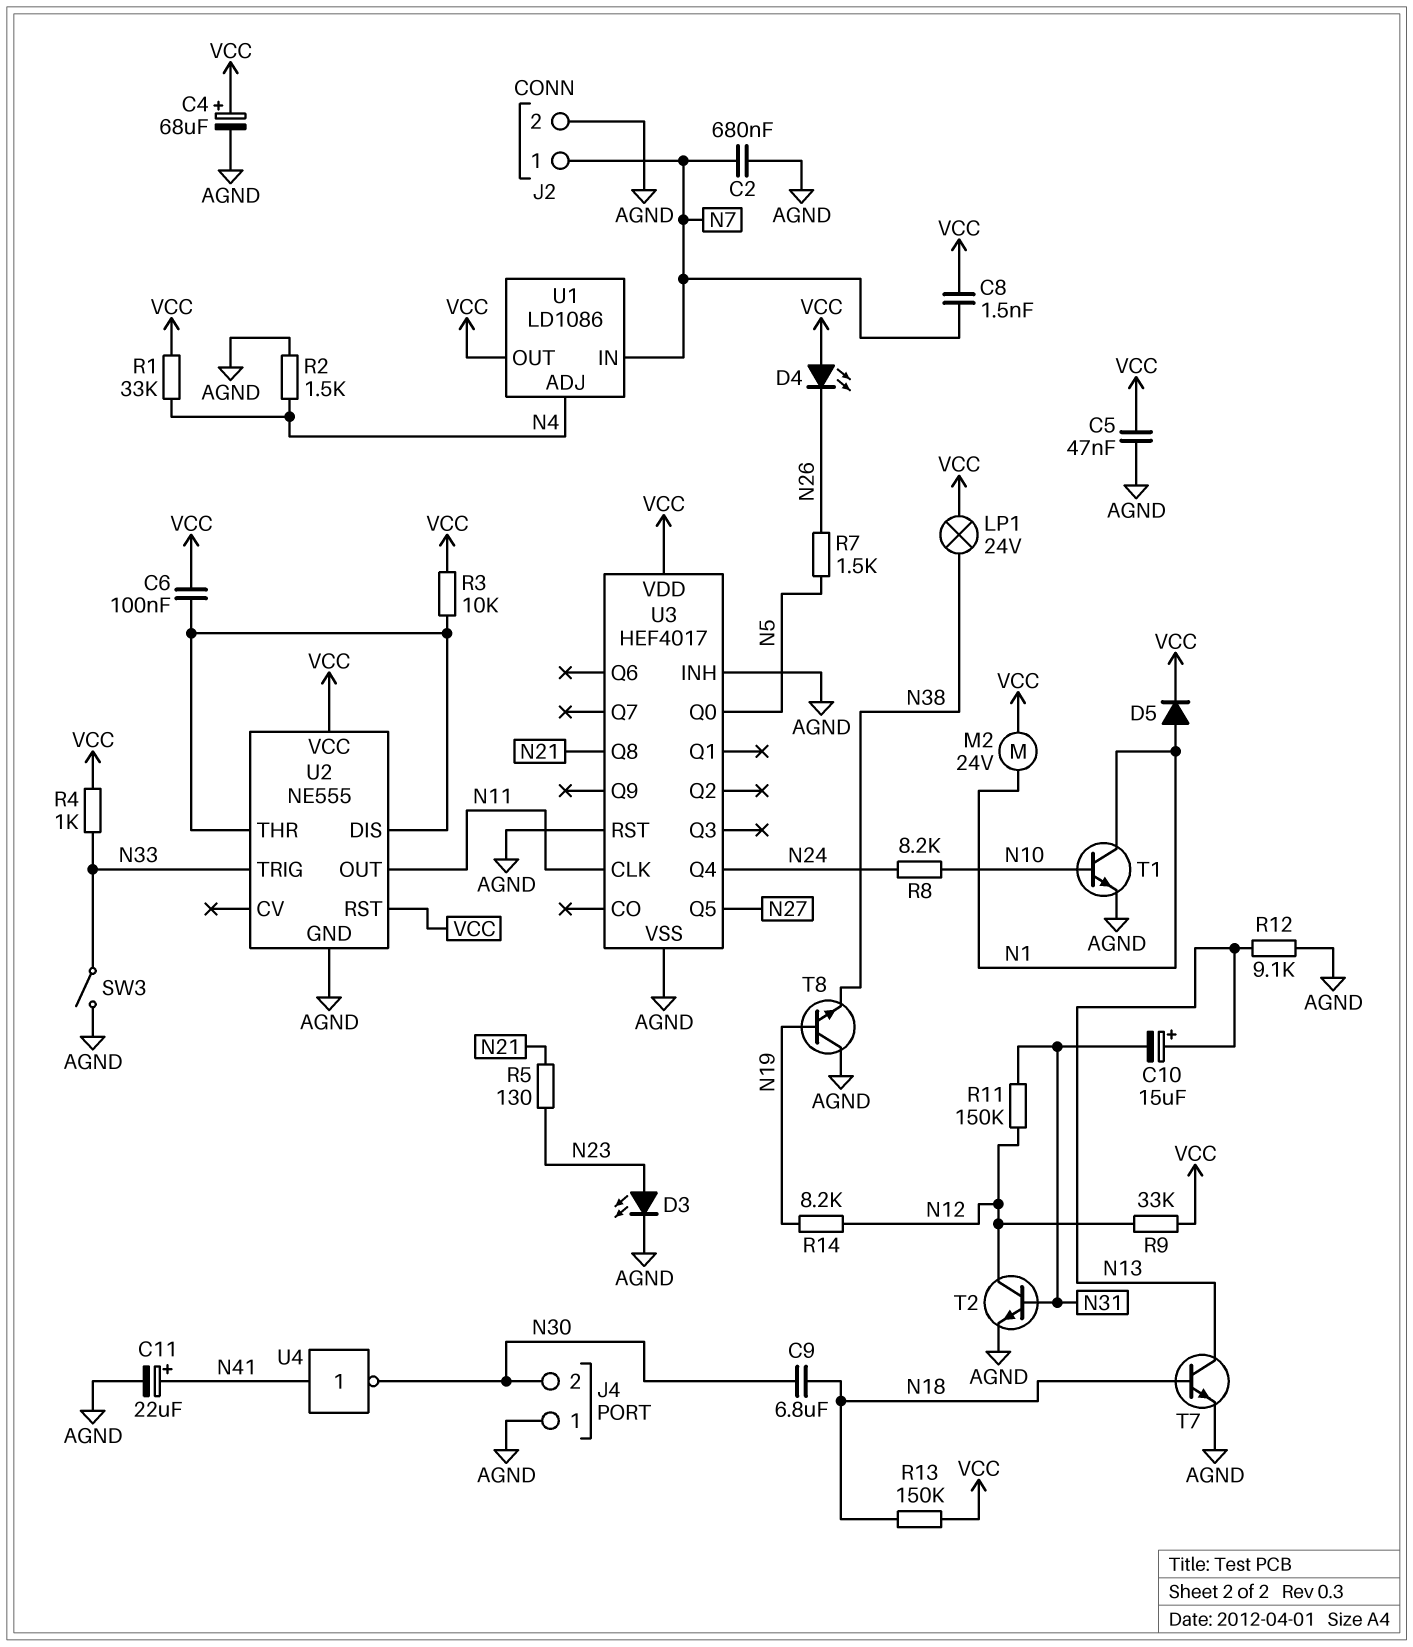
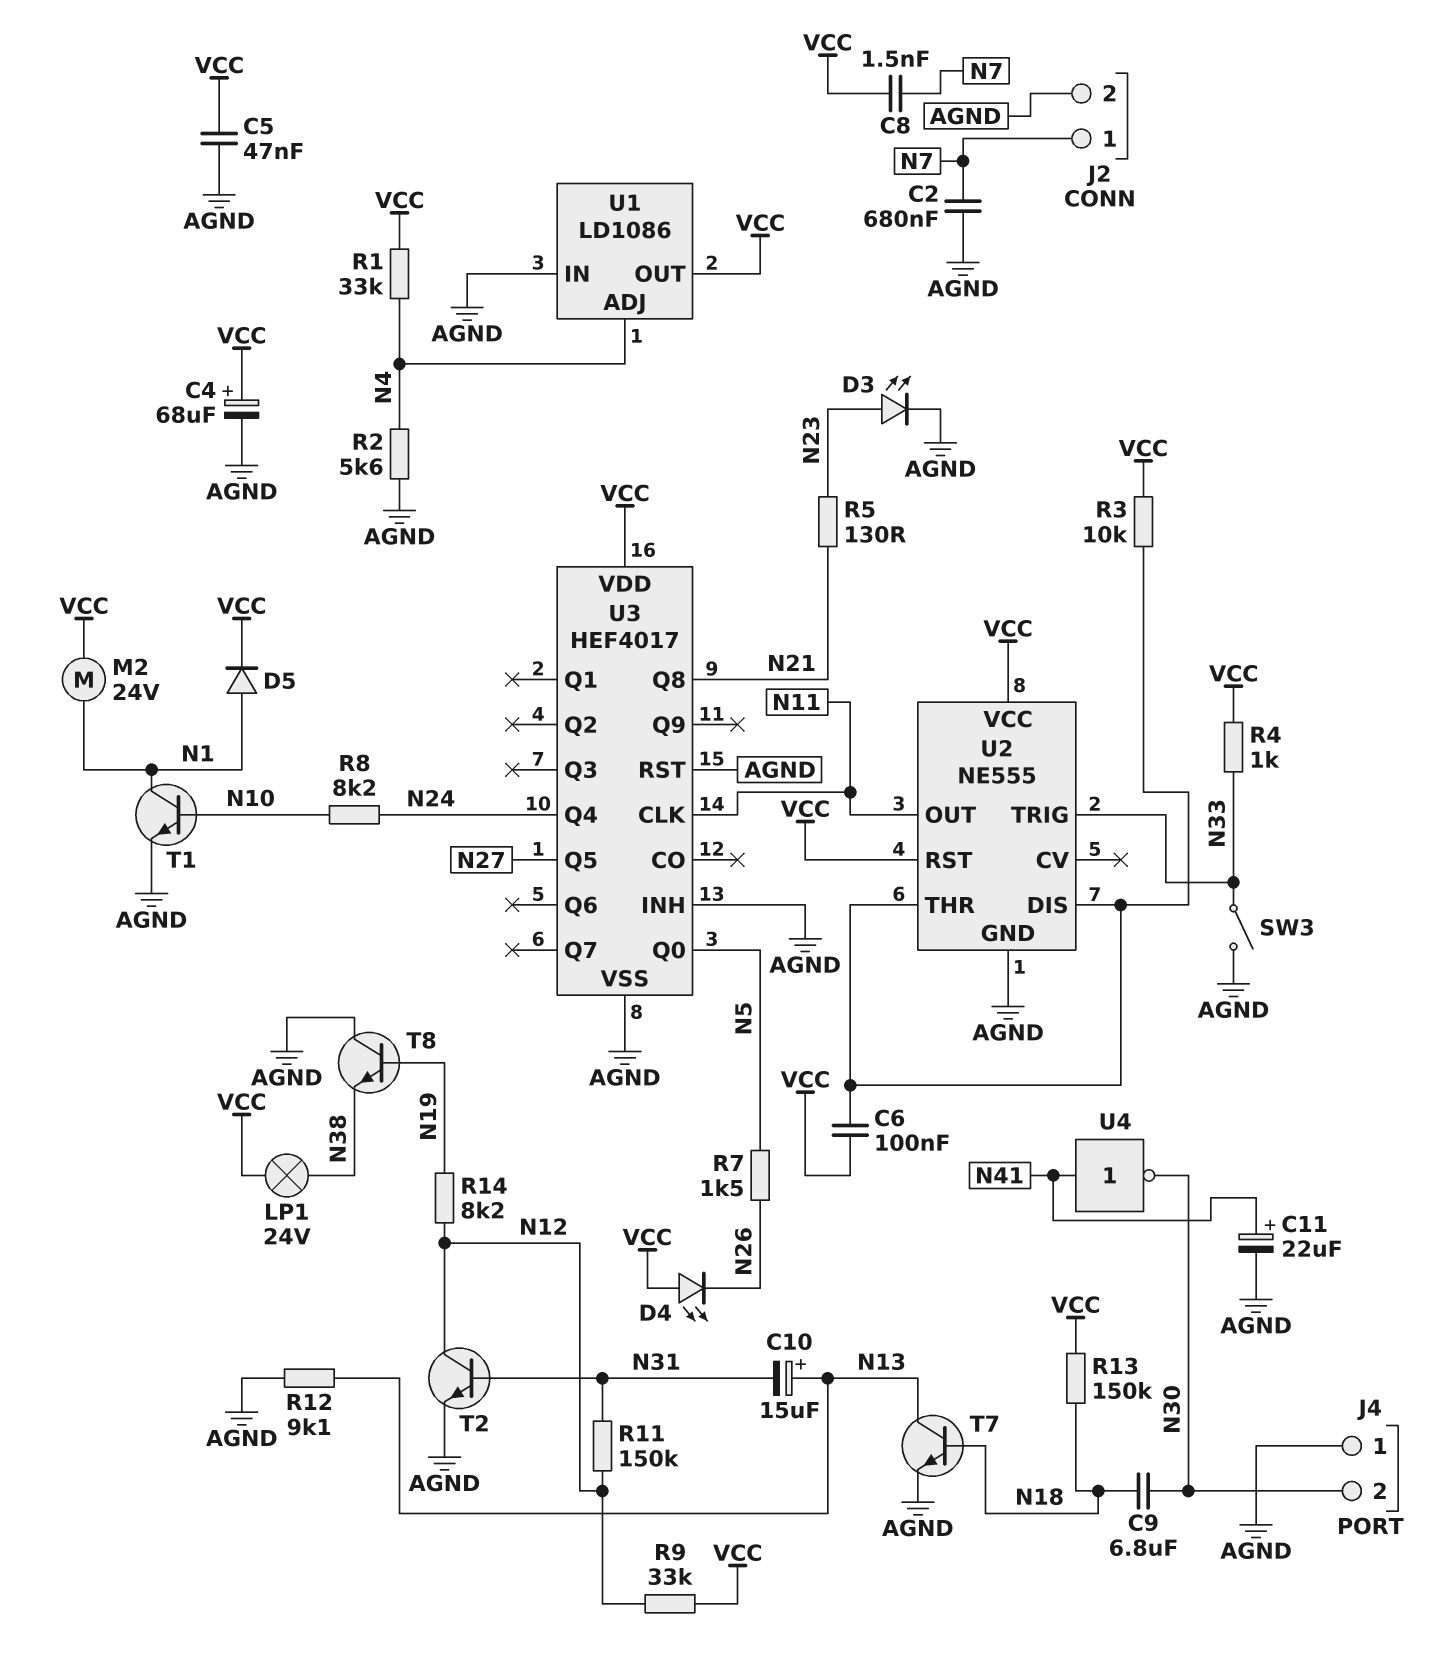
R2: 1.5k (AGND, N4) -> 5.6k (AGND, N4)
U1 pin IN: N7 -> AGND

